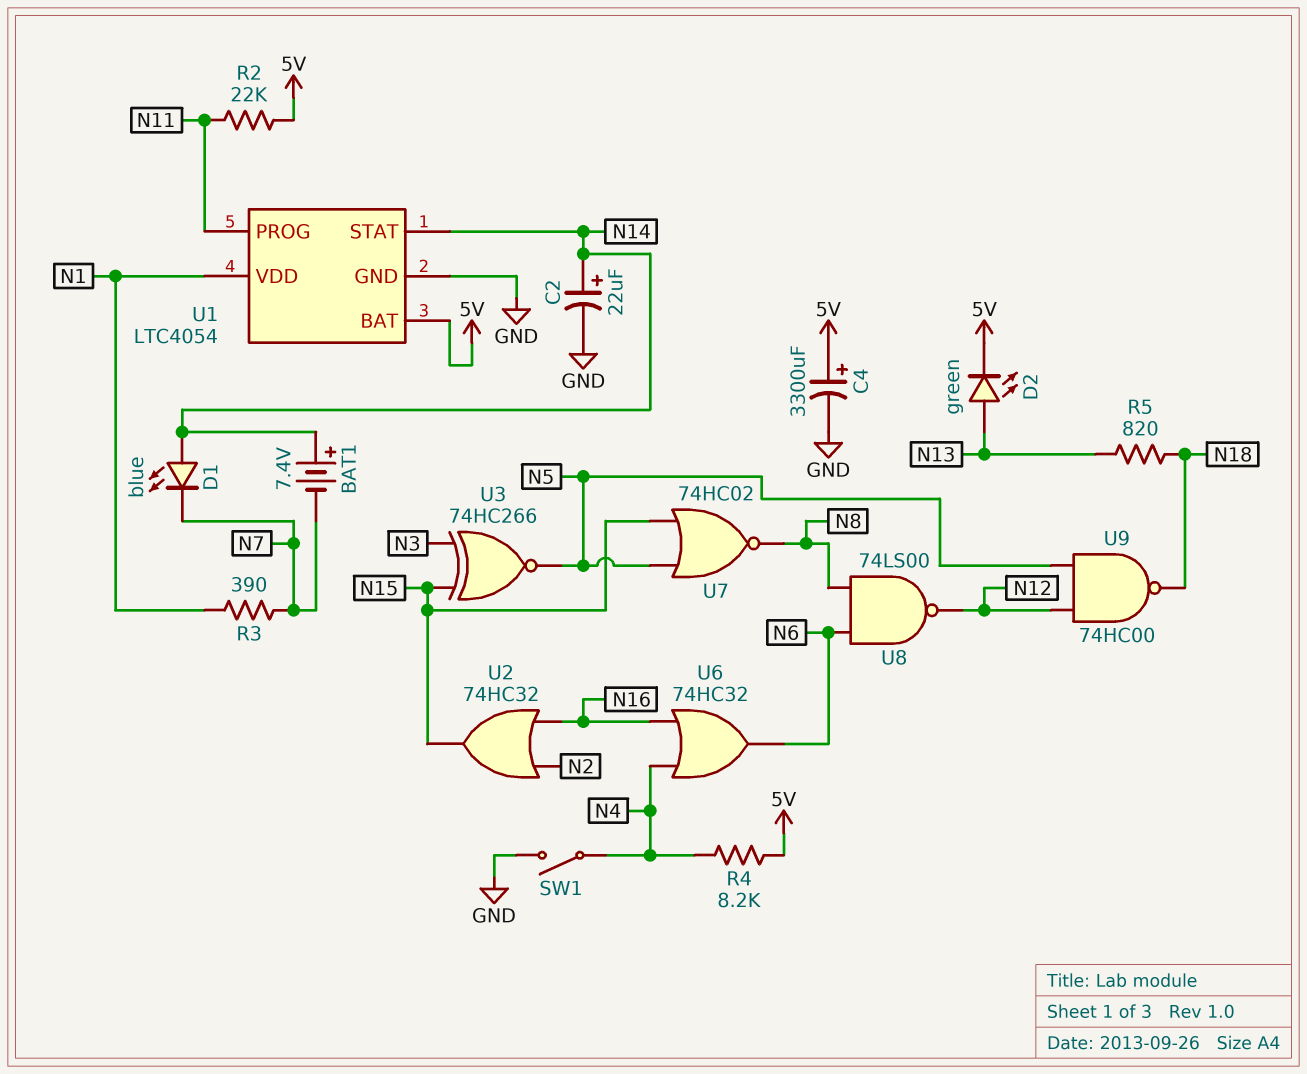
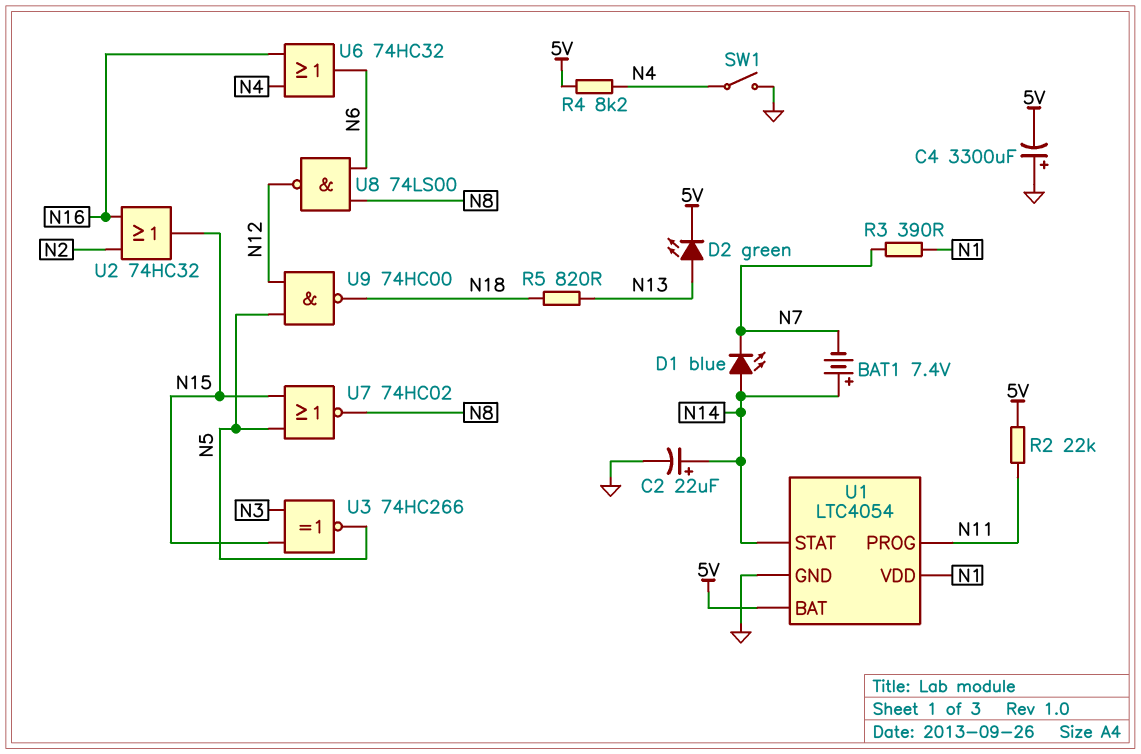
C4: 3300uF (plus 5V, minus GND) -> 3300uF (plus GND, minus 5V)

